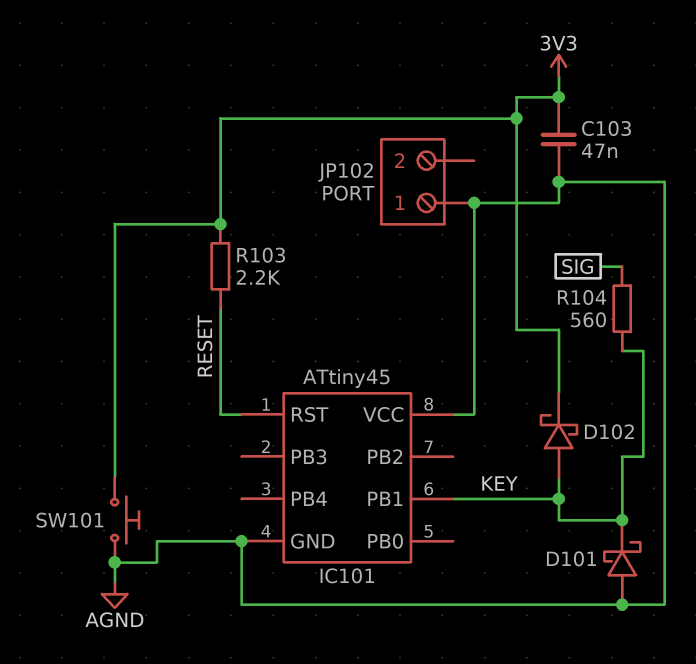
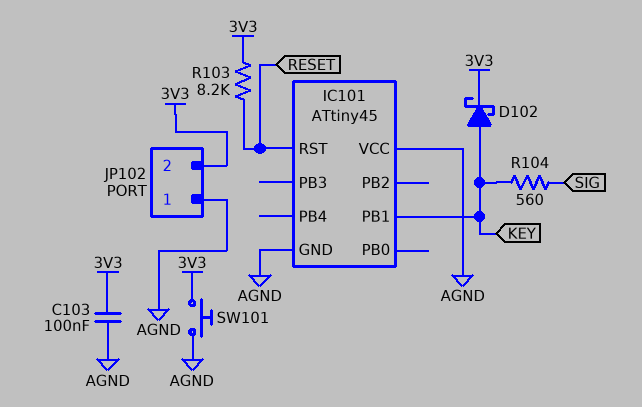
C103: 47nF (3V3, AGND) -> 100nF (3V3, AGND)
D101: schottky (A AGND, K KEY) -> none
JP102 pin 2: none -> 3V3
R103: 2.2k (3V3, RESET) -> 8.2k (3V3, RESET)

